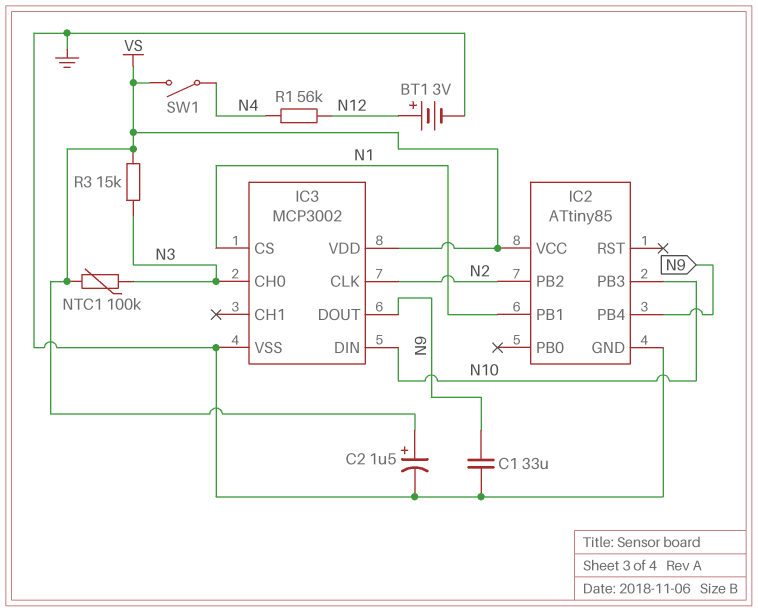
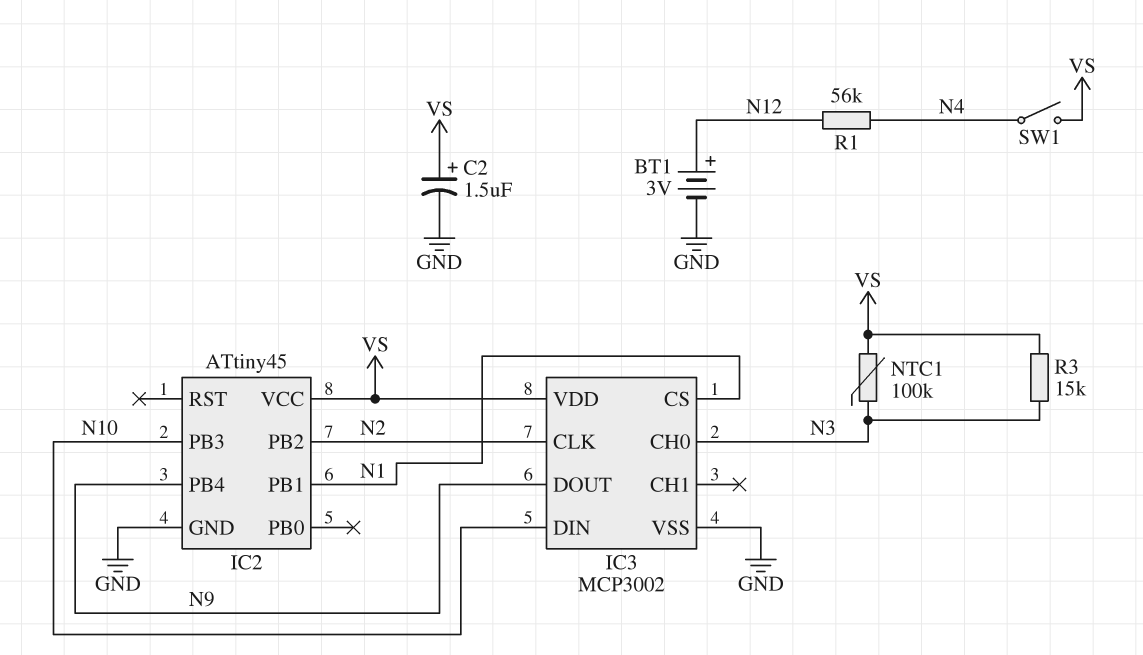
C1: 33uF (GND, N9) -> none
IC2: ATtiny85 -> ATtiny45

